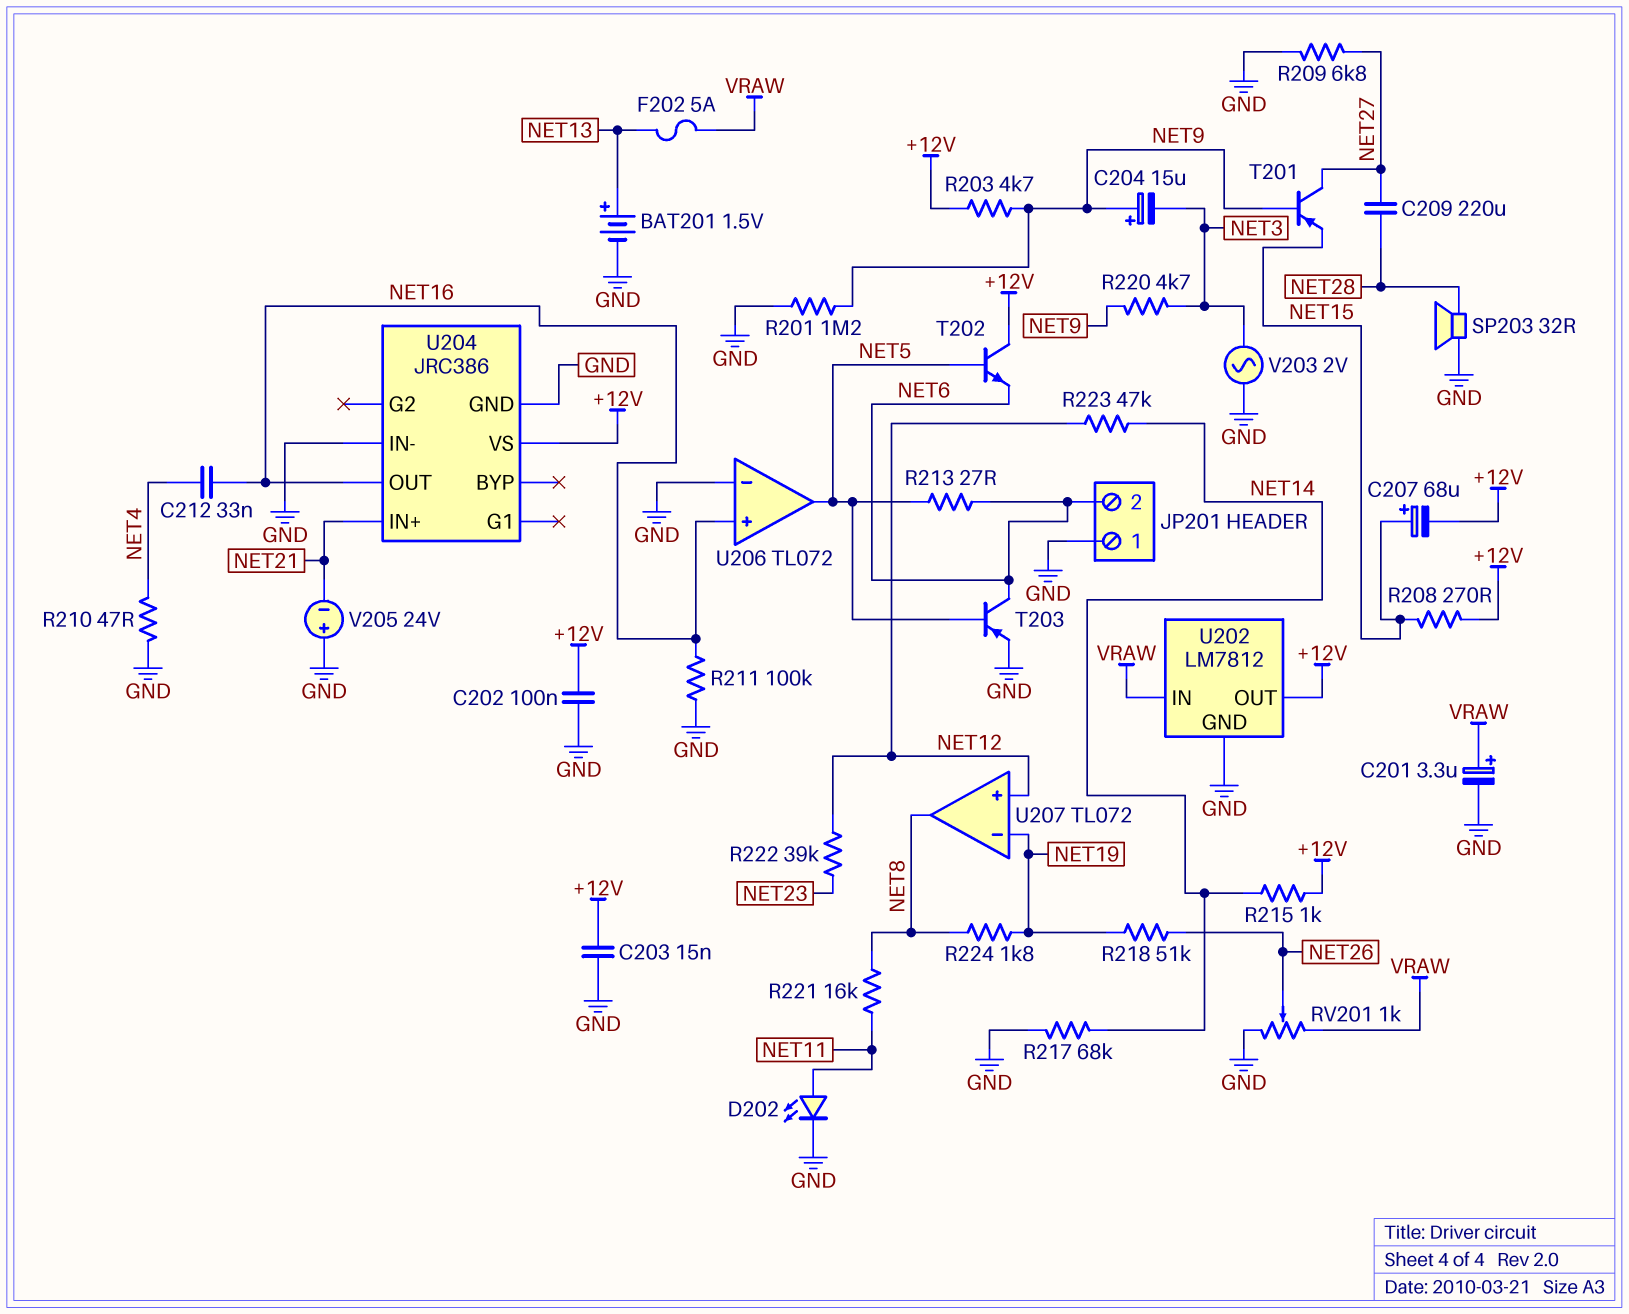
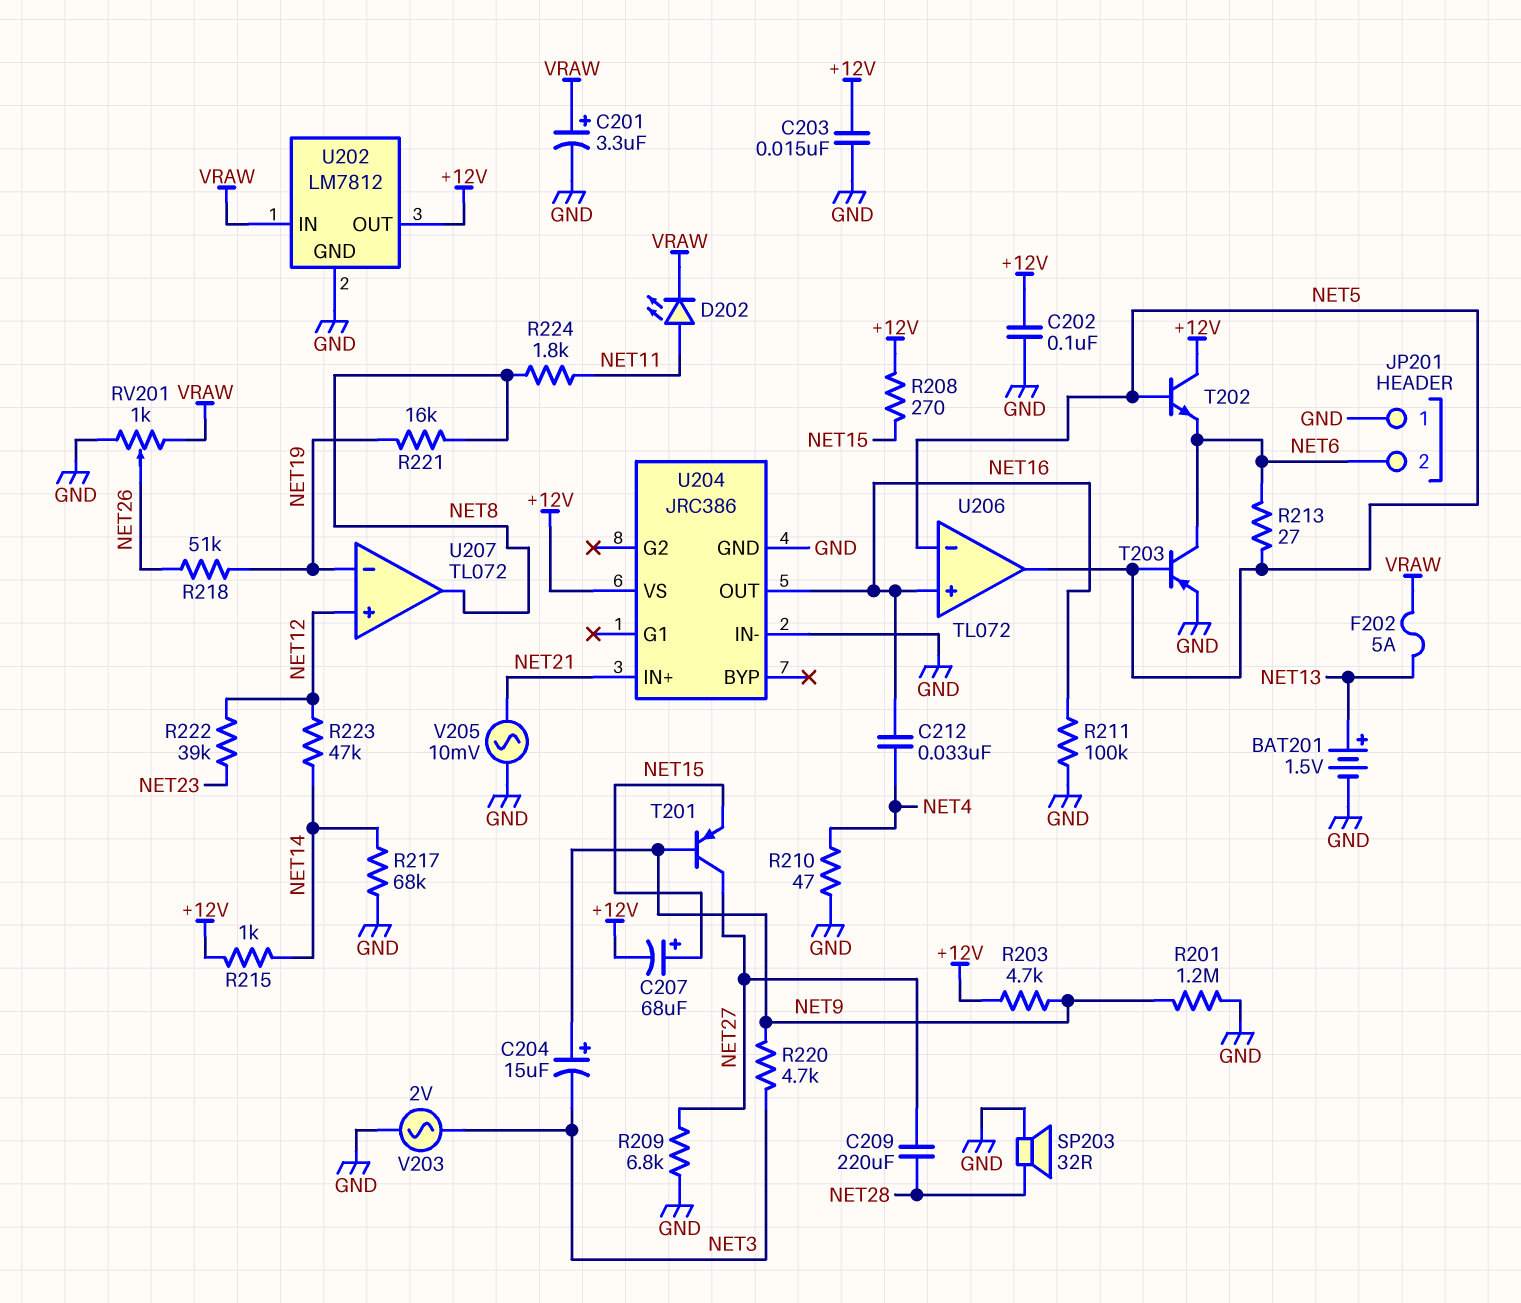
D202: LED (A NET11, K GND) -> LED (A NET11, K VRAW)
R221: 16k (NET8, NET11) -> 16k (NET8, NET19)
R224: 1.8k (NET8, NET19) -> 1.8k (NET8, NET11)
U206 pin in-: GND -> NET5
V205: 24V (plus GND, minus NET21) -> AC 10mV (GND, NET21)

